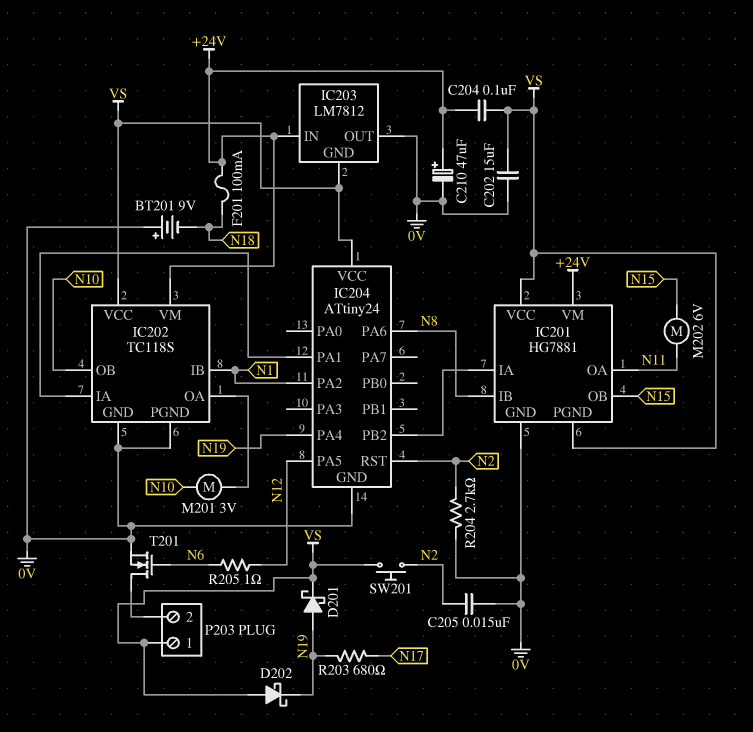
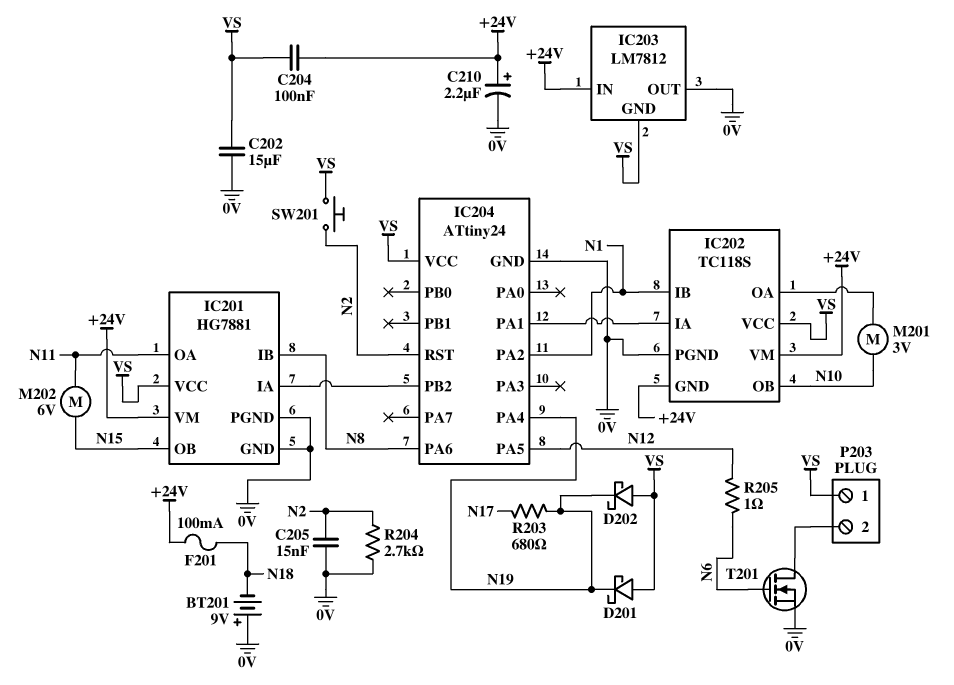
C210: 47uF (plus +24V, minus 0V) -> 2.2uF (plus +24V, minus 0V)
D201: schottky (A N19, K VS) -> schottky (A VS, K N19)
IC201 pin PGND: VS -> 0V
IC202 pin GND: 0V -> +24V

